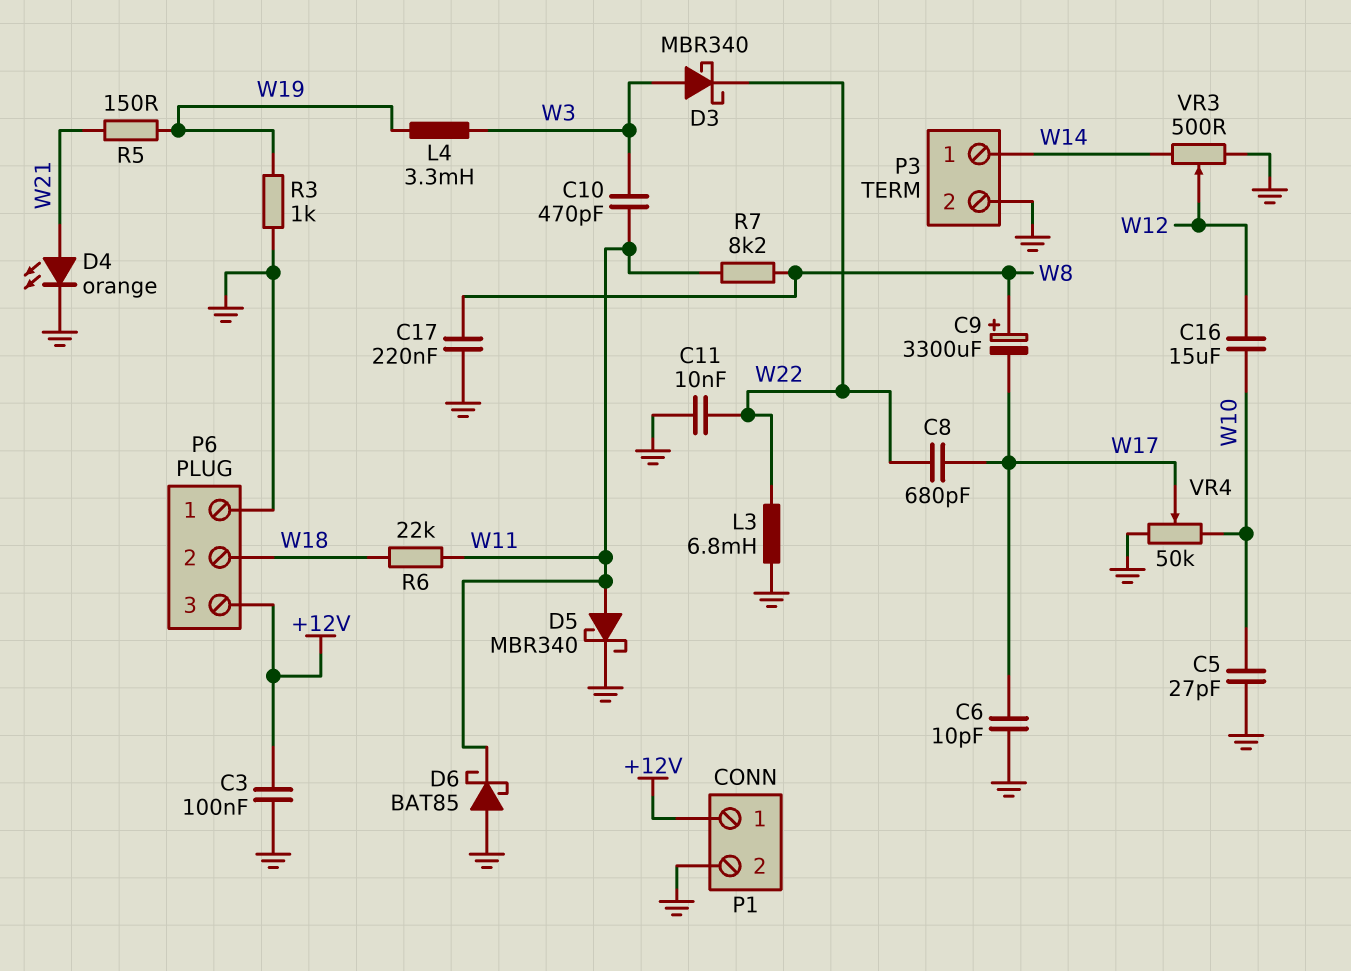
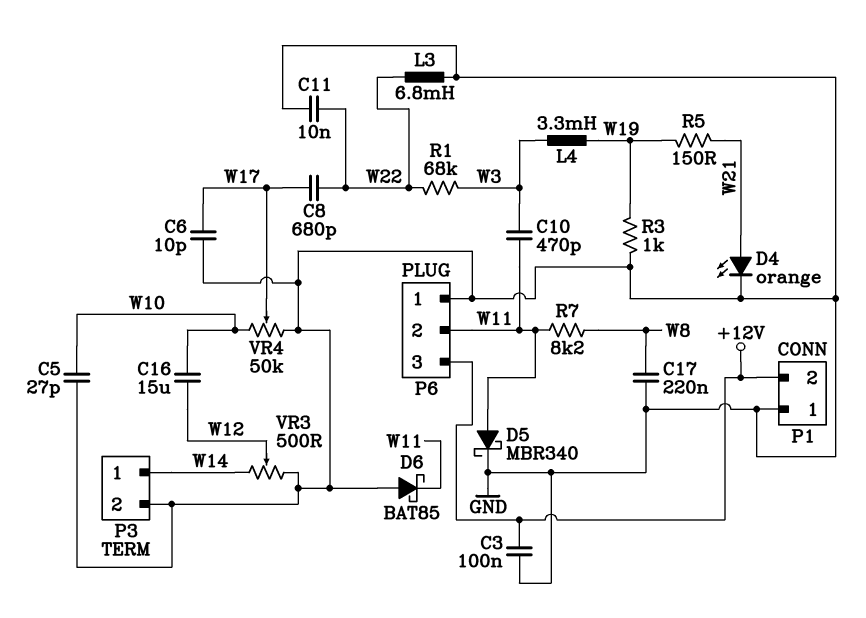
C9: 3300uF (plus W8, minus W17) -> none
D3: schottky MBR340 (A W3, K W22) -> none
P1 pin 1: +12V -> GND
P1 pin 2: GND -> +12V
P6 pin 2: W18 -> W11
R1: none -> 68k (W3, W22)
R6: 22k (W11, W18) -> none

